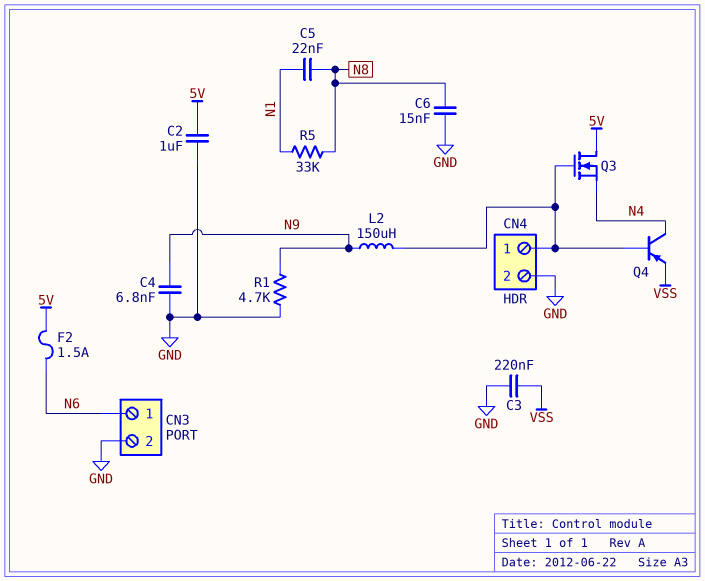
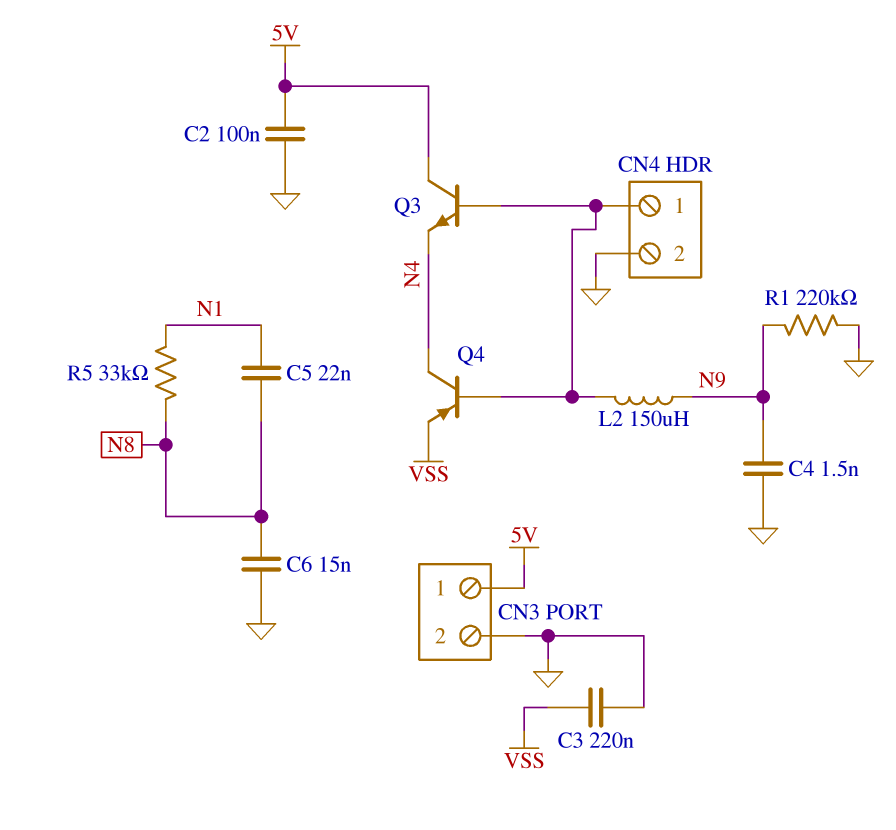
C2: 1uF (5V, GND) -> 100nF (5V, GND)
C4: 6.8nF (GND, N9) -> 1.5nF (GND, N9)
CN3 pin 1: N6 -> 5V
F2: 1.5A (5V, N6) -> none
Q3: NMOS (G CN4/1, D 5V, S N4) -> NPN (B CN4/1, C 5V, E N4)
R1: 4.7k (GND, N9) -> 220k (GND, N9)

